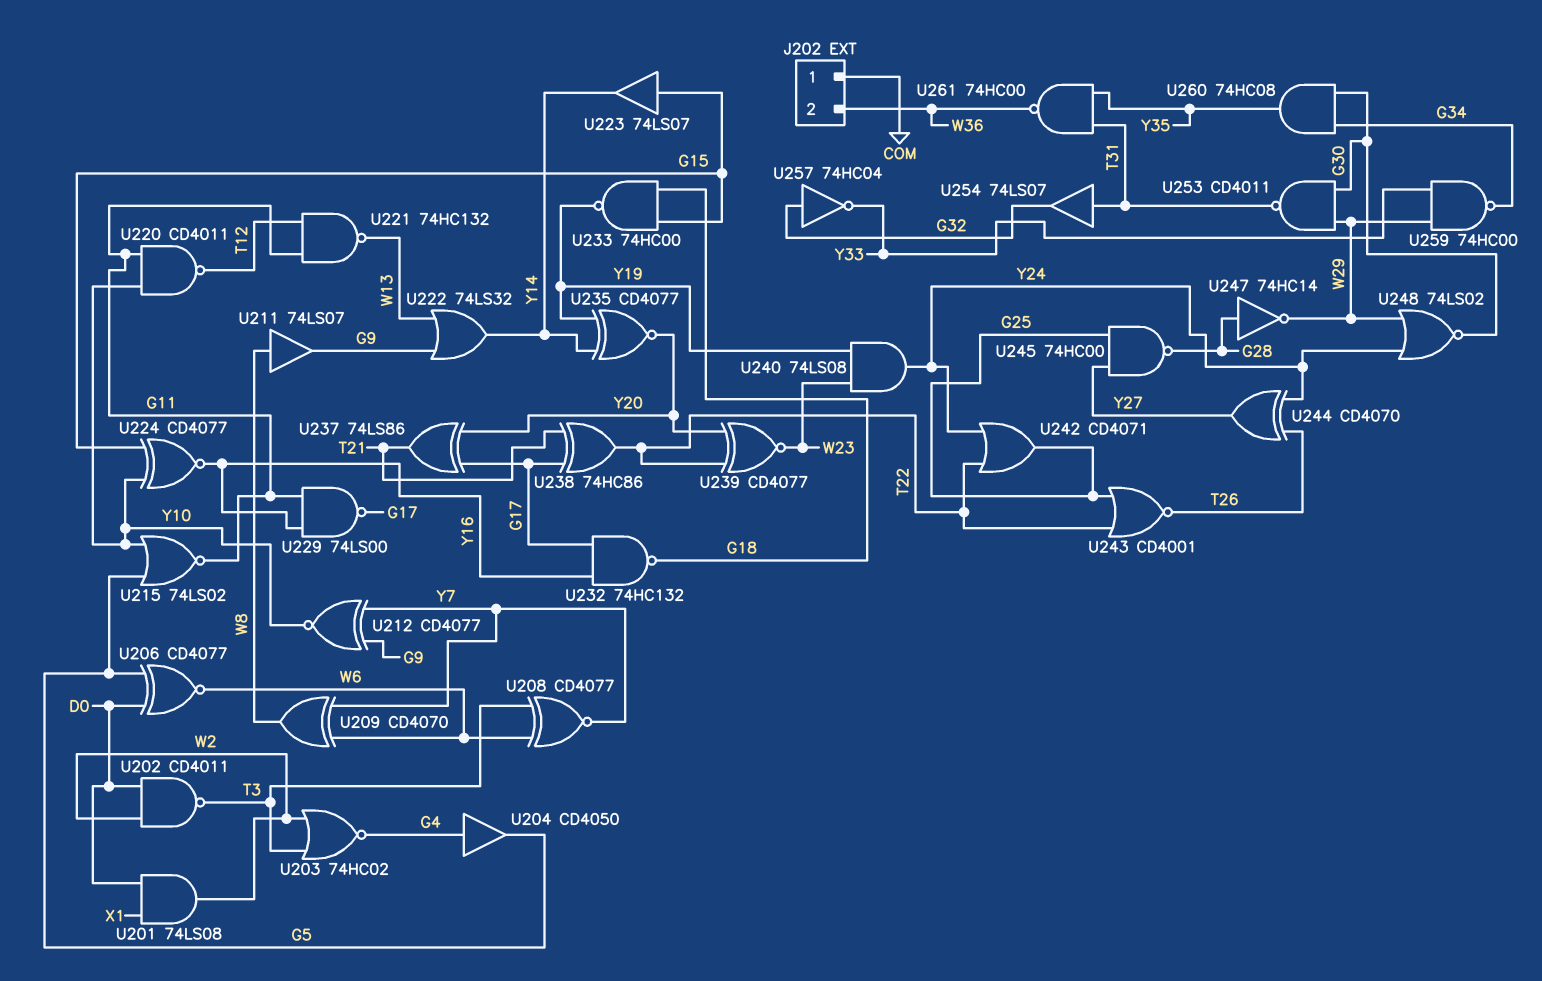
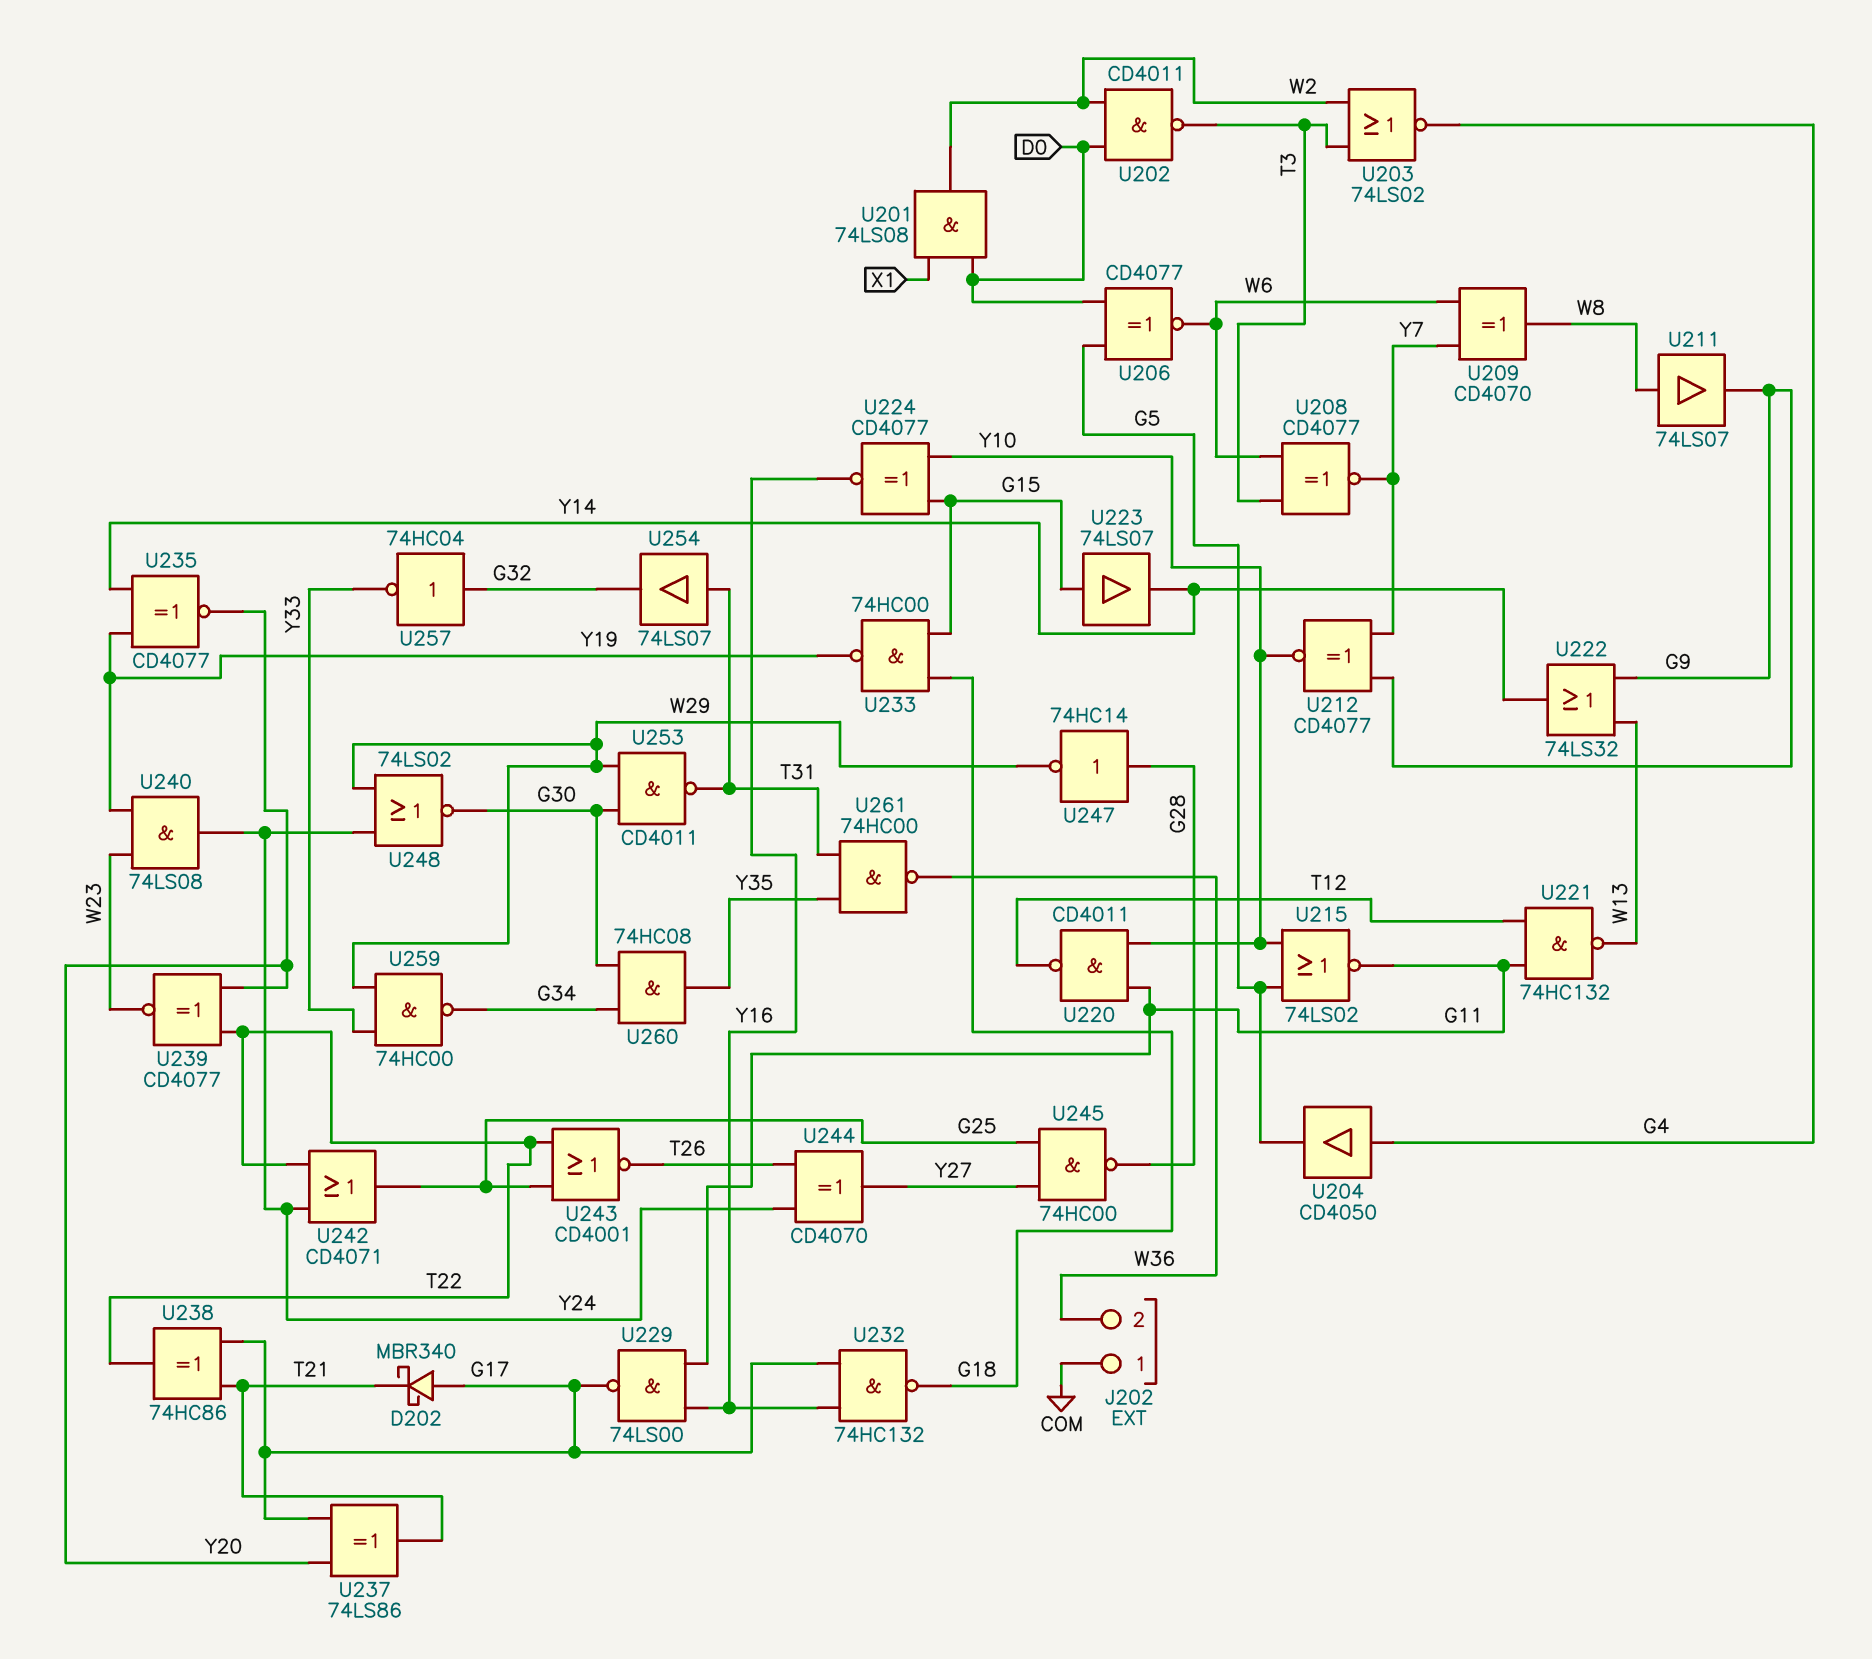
D202: none -> schottky MBR340 (A G17, K T21)
U203: NOR 74HC02 (in T3, in W2, out G4) -> NOR 74LS02 (in T3, in W2, out G4)

